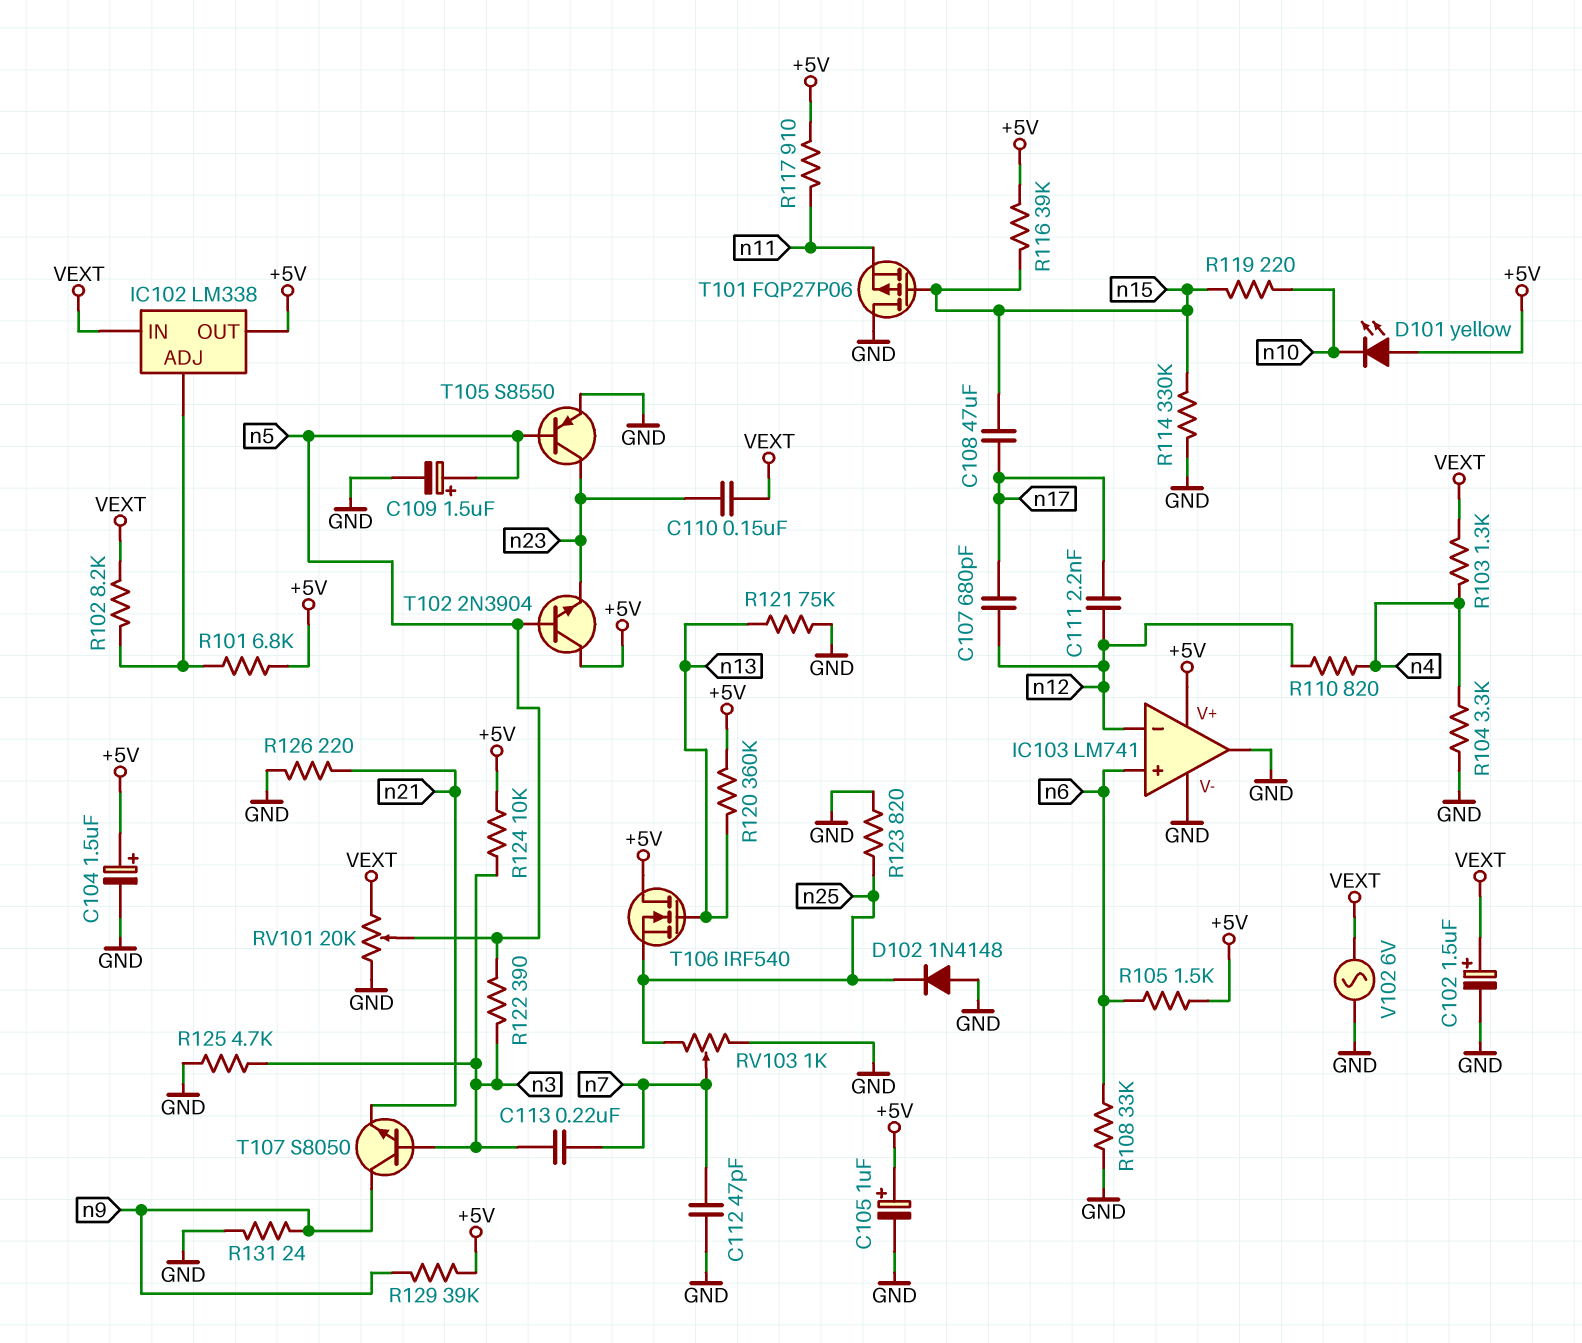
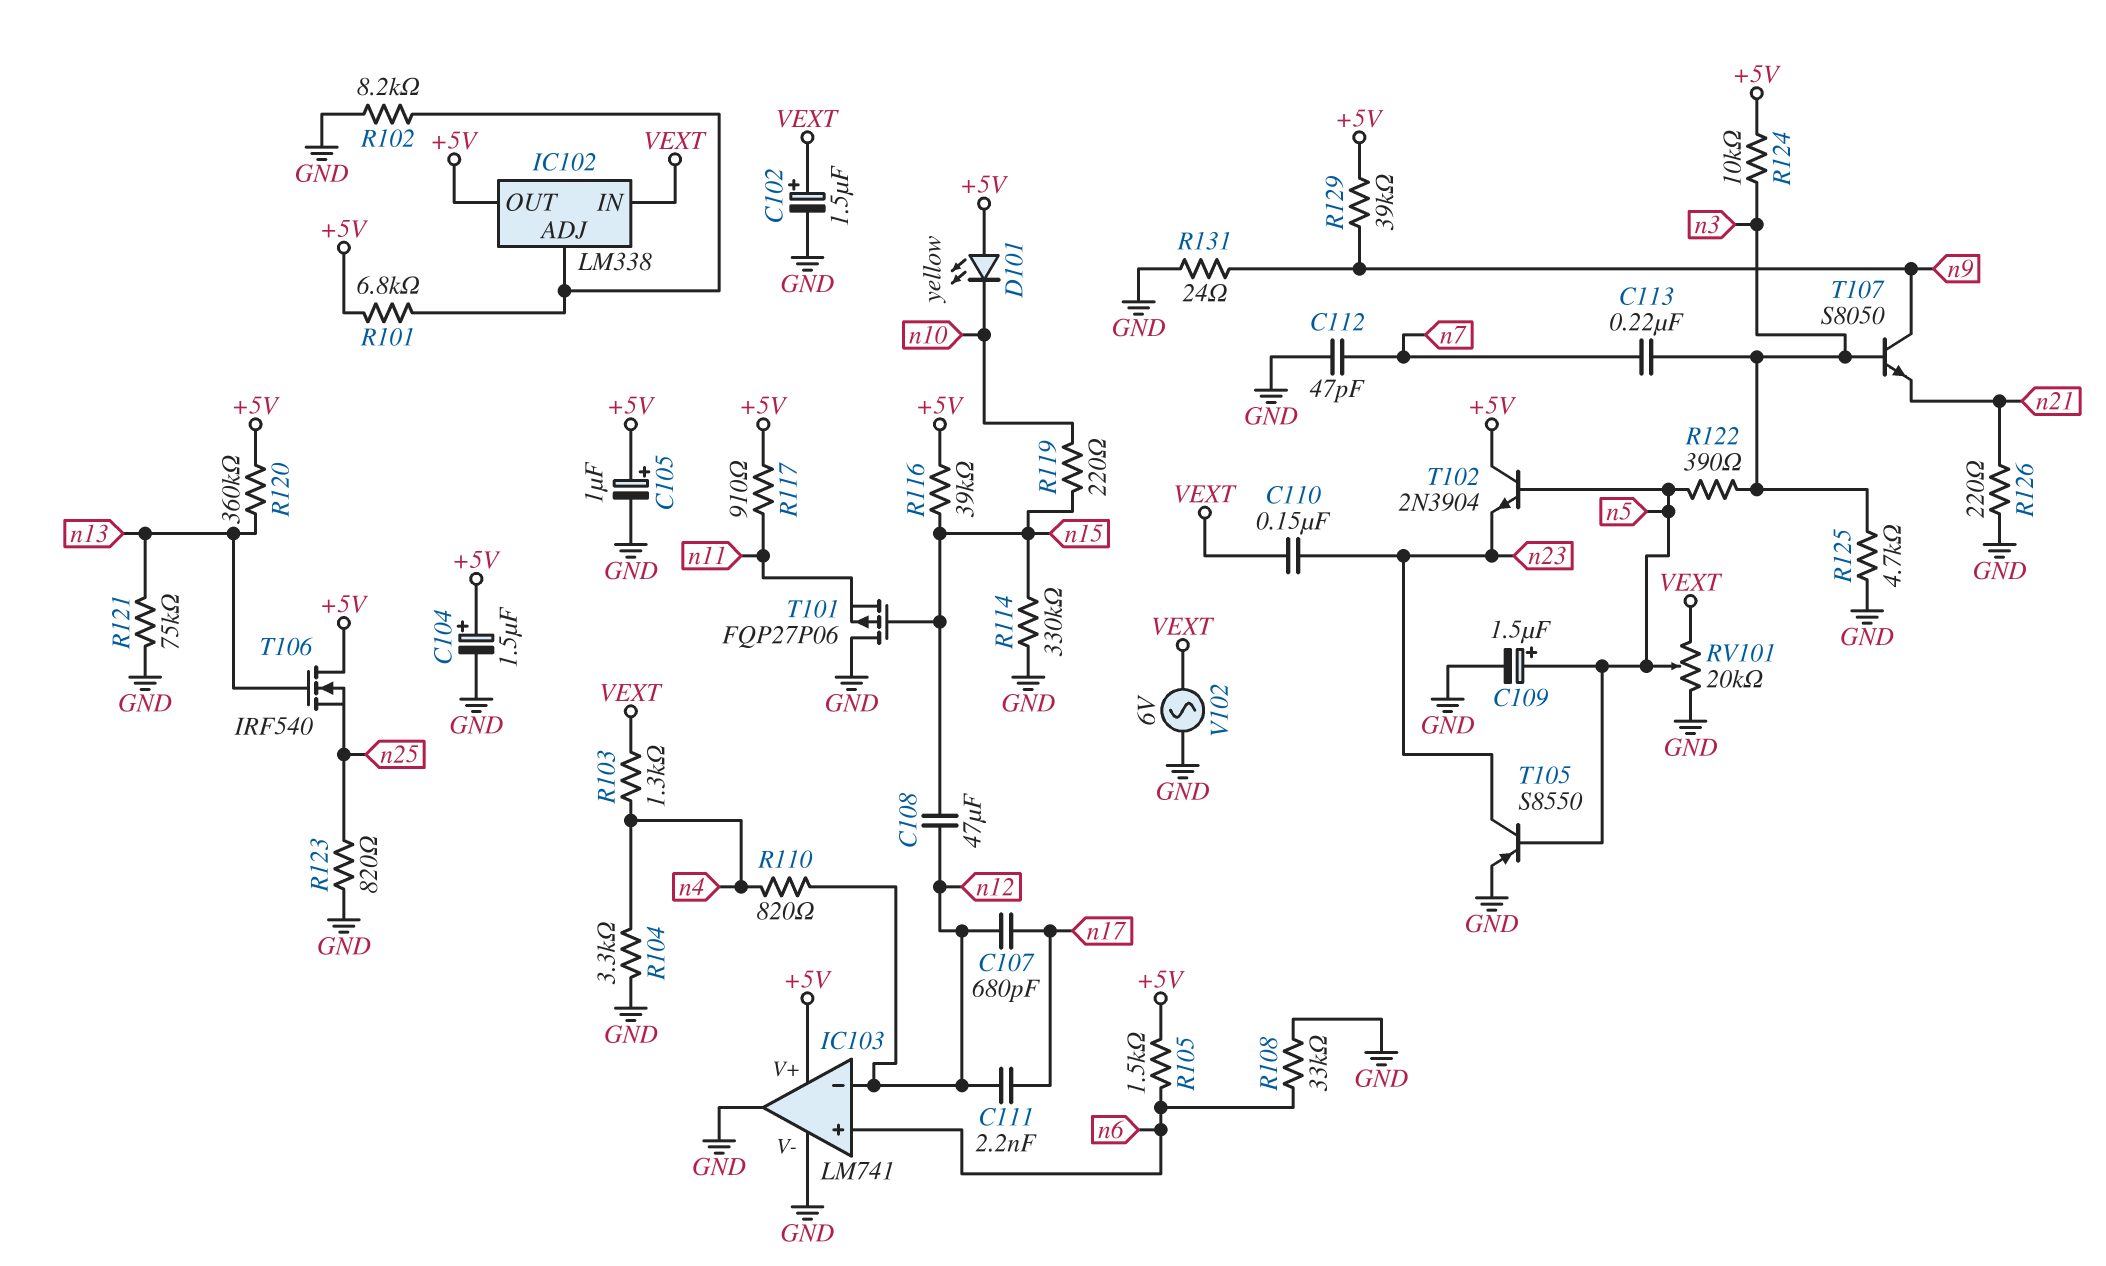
C108: 47uF (n15, n17) -> 47uF (n12, n15)
D102: diode 1N4148 (A GND, K n25) -> none
R102: 8.2k (IC102/ADJ, VEXT) -> 8.2k (GND, IC102/ADJ)
RV103: 1k (GND, n25, wiper n7) -> none

